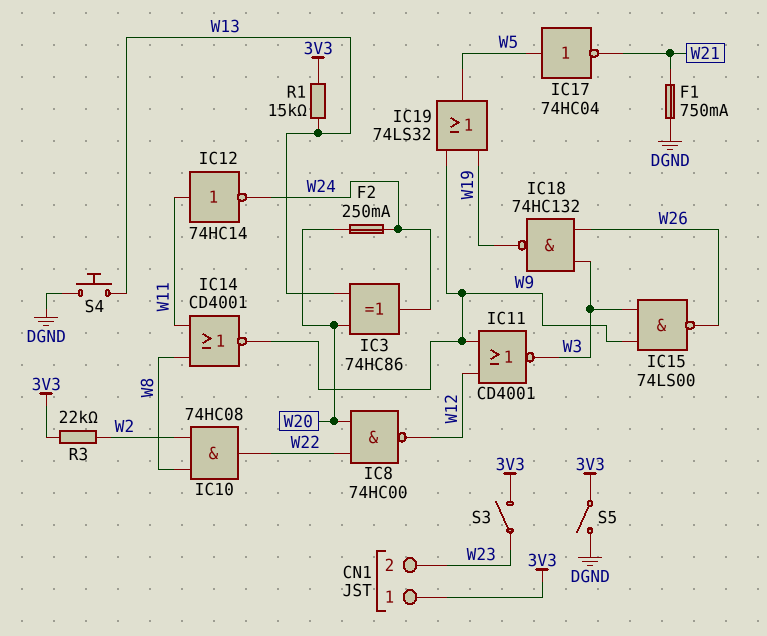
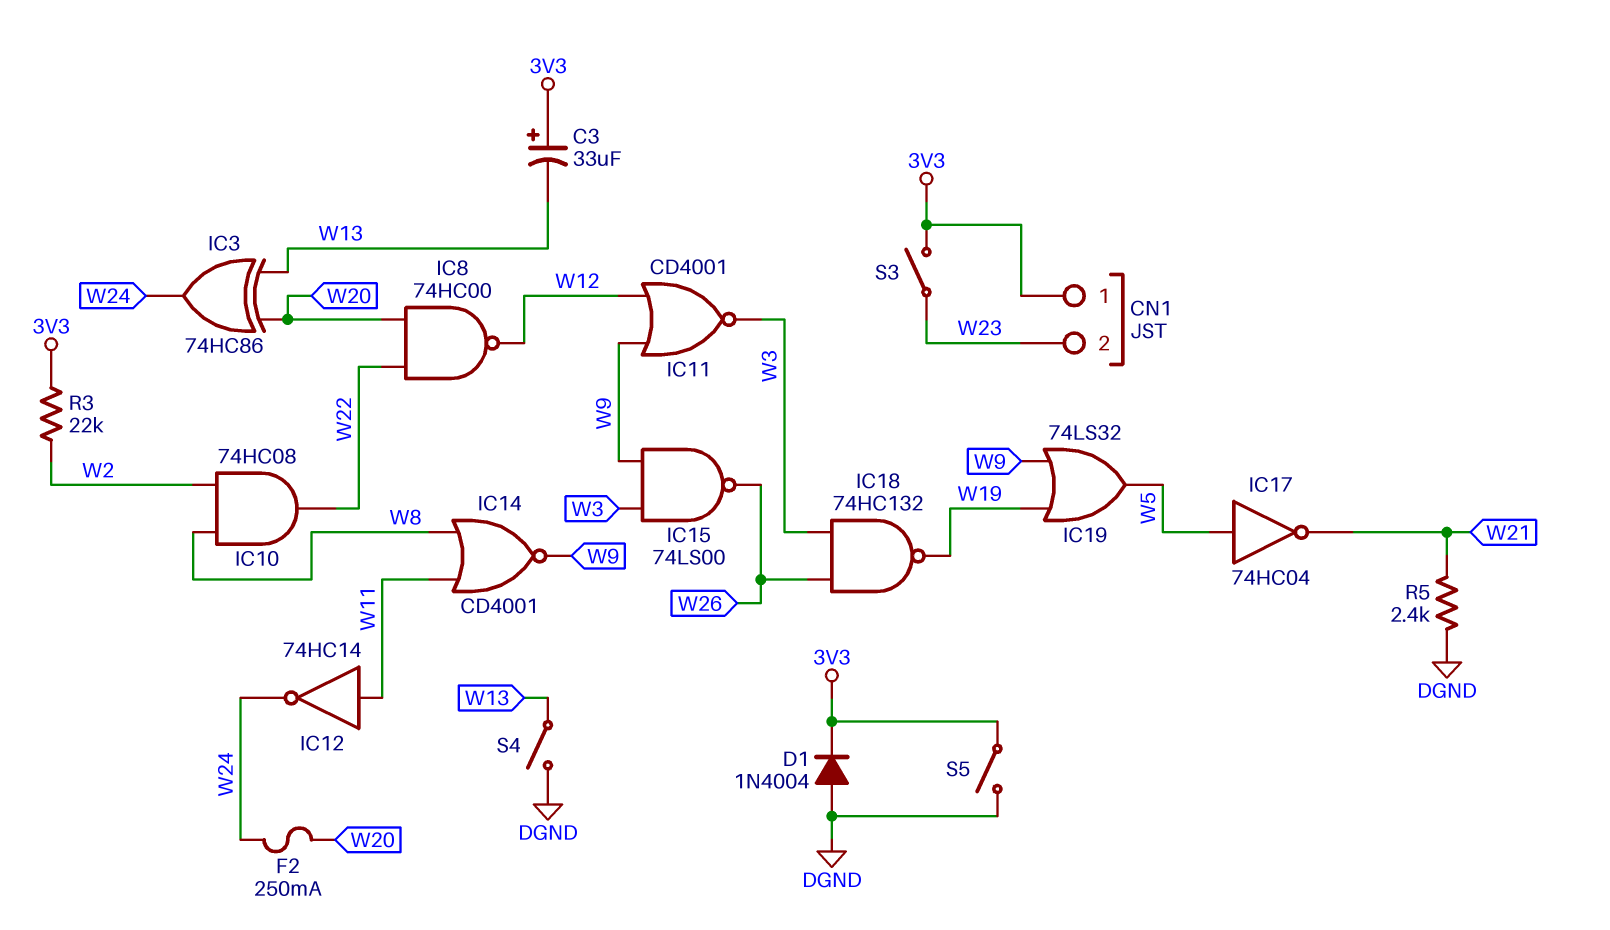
C3: none -> 33uF (plus 3V3, minus W13)
D1: none -> diode 1N4004 (A DGND, K 3V3)
F1: 750mA (DGND, W21) -> none
R1: 15k (3V3, W13) -> none
R5: none -> 2.4k (DGND, W21)
S4: button (DGND, W13) -> switch (DGND, W13)

